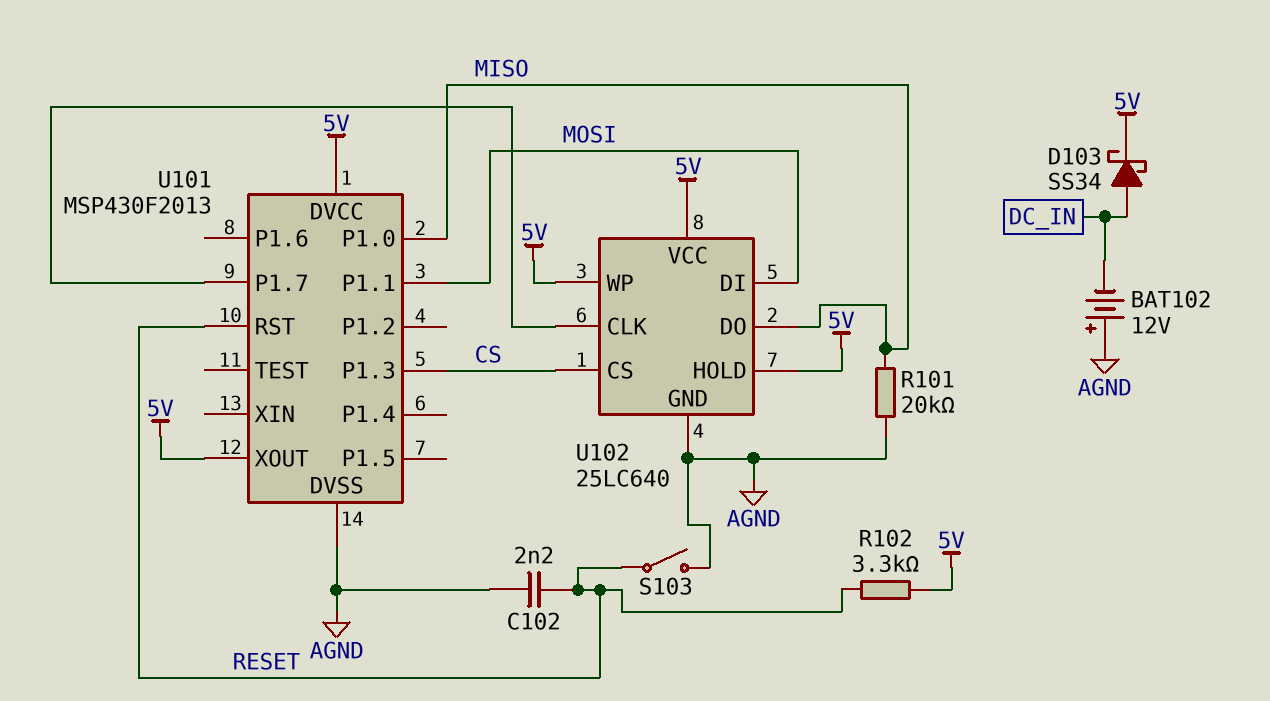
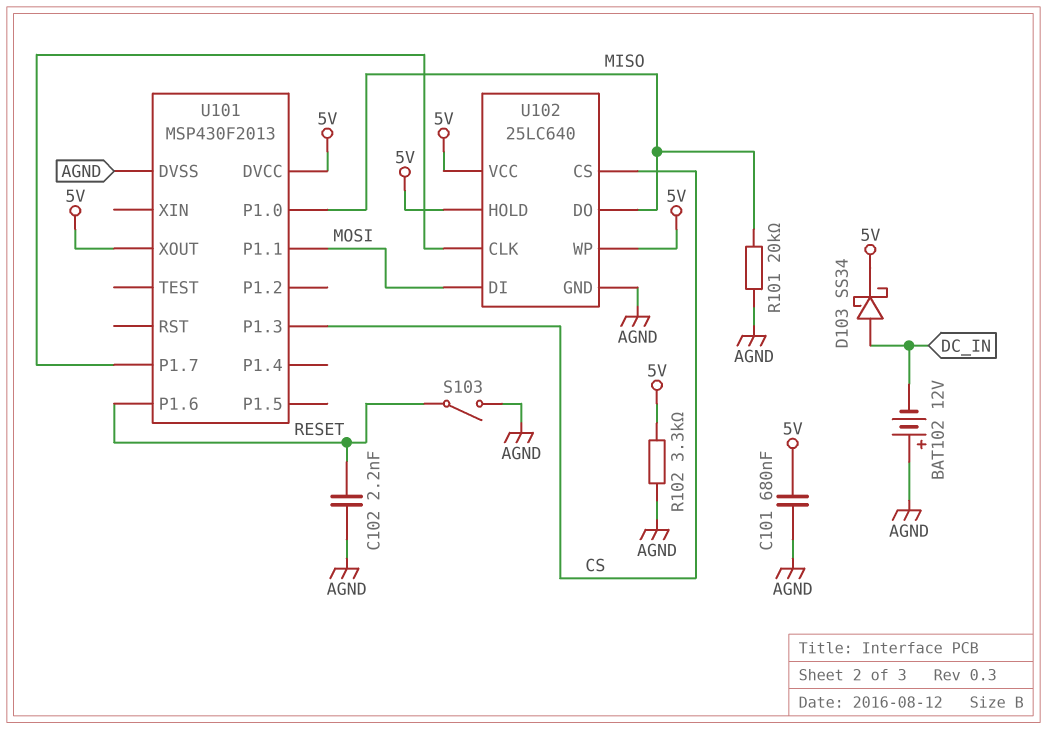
C101: none -> 680nF (5V, AGND)
R102: 3.3k (5V, RESET) -> 3.3k (5V, AGND)
U101 pin P1.6: none -> RESET
U101 pin RST: RESET -> none

